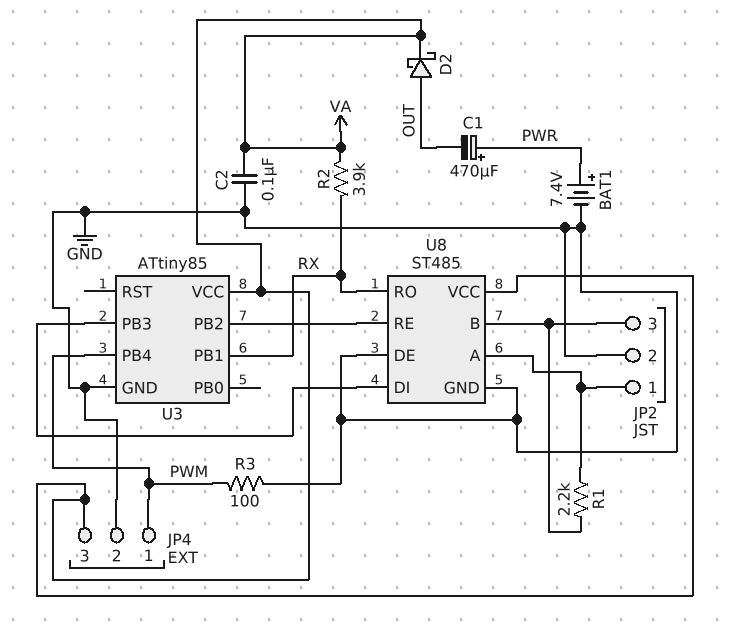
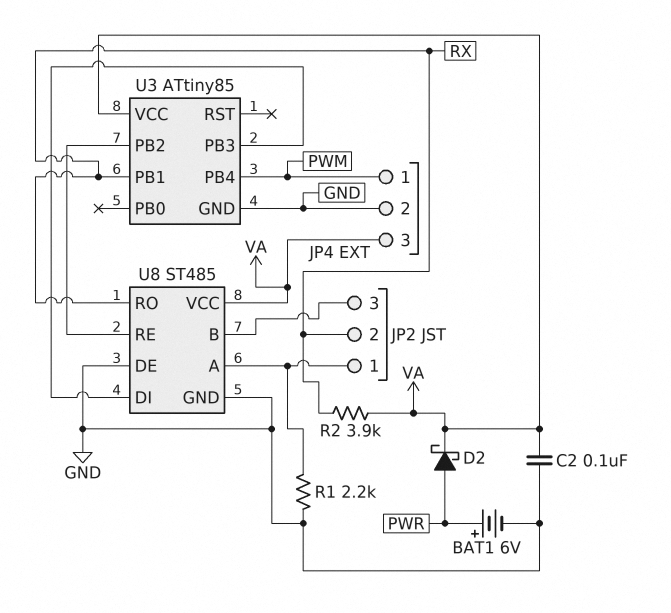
BAT1: 7.4V (plus PWR, minus GND) -> 6V (plus PWR, minus GND)
C1: 470uF (plus PWR, minus OUT) -> none
D2: schottky (A OUT, K VA) -> schottky (A PWR, K VA)
JP2 pin 2: GND -> RX
R1: 2.2k (JP2/1, JP2/3) -> 2.2k (GND, JP2/1)
R3: 100 (GND, PWM) -> none

